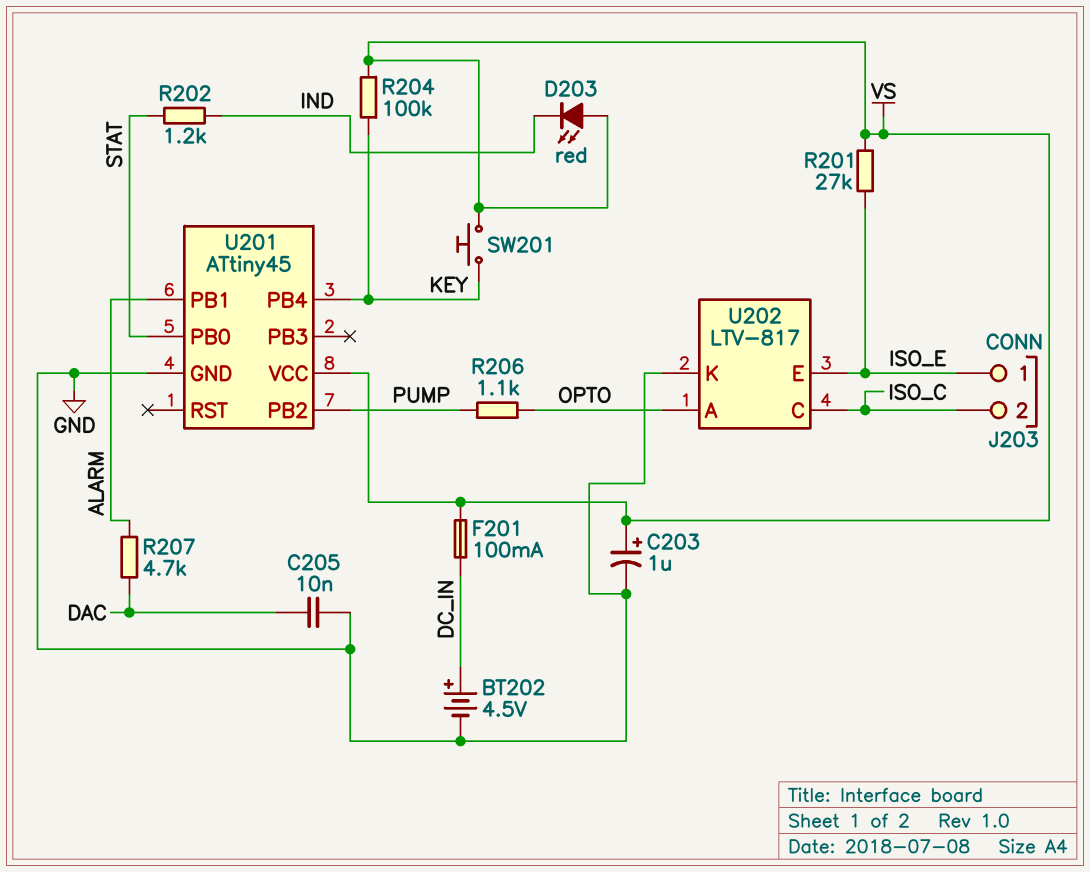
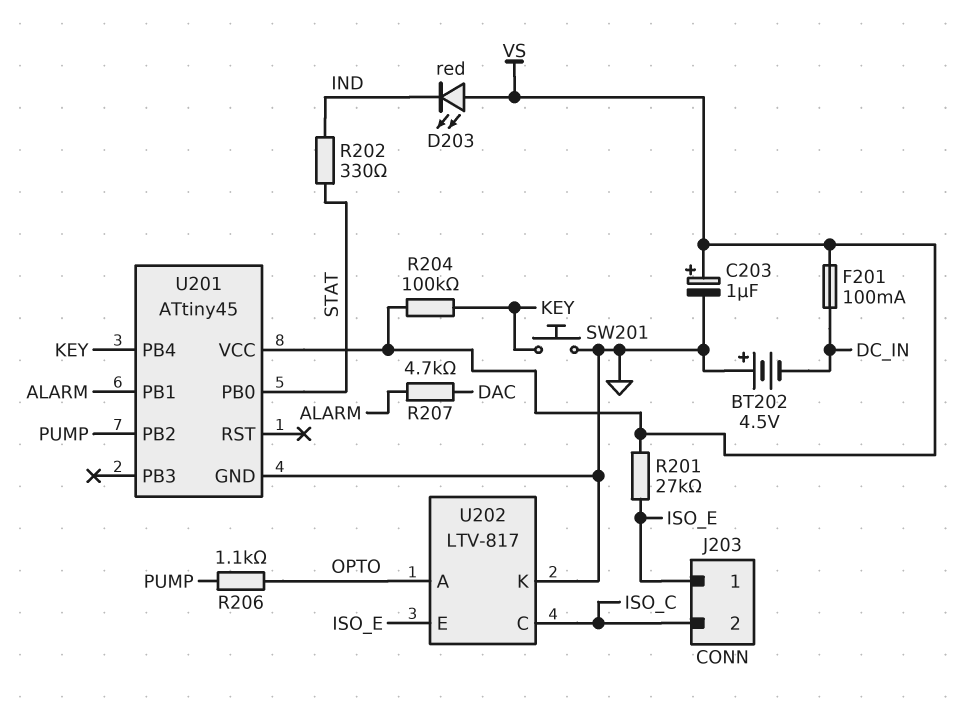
BT202: 4.5V (plus DC_IN, minus GND) -> 4.5V (plus GND, minus DC_IN)
C205: 10nF (DAC, GND) -> none
R202: 1.2k (IND, STAT) -> 330 (IND, STAT)
SW201: button (KEY, VS) -> button (GND, KEY)

